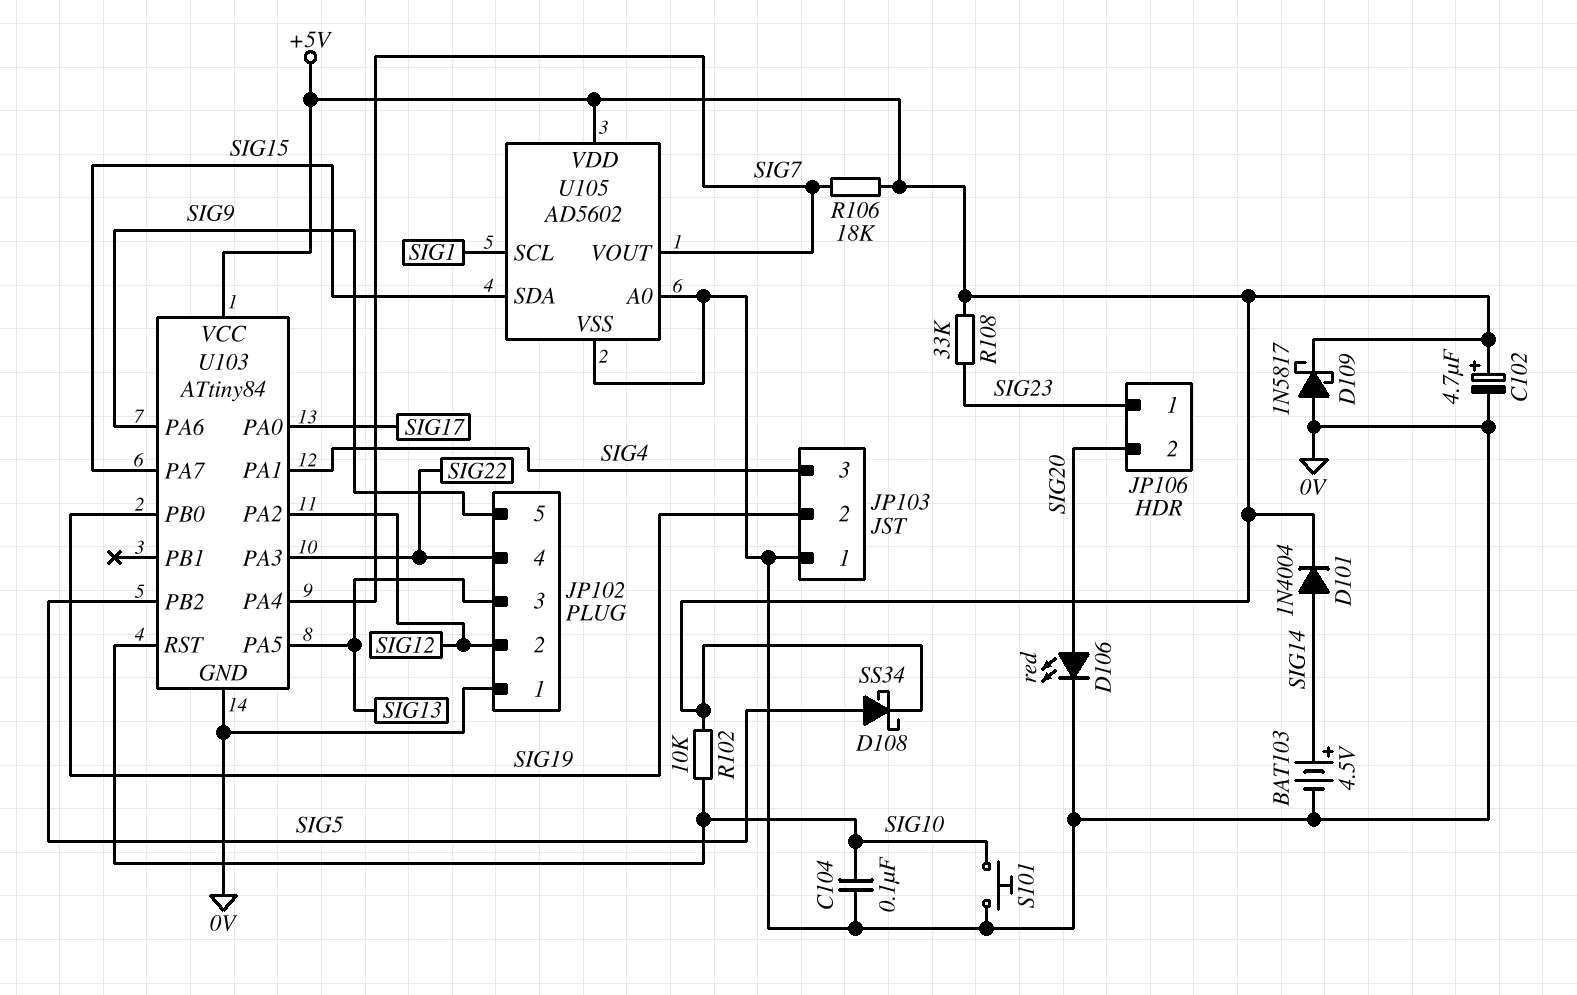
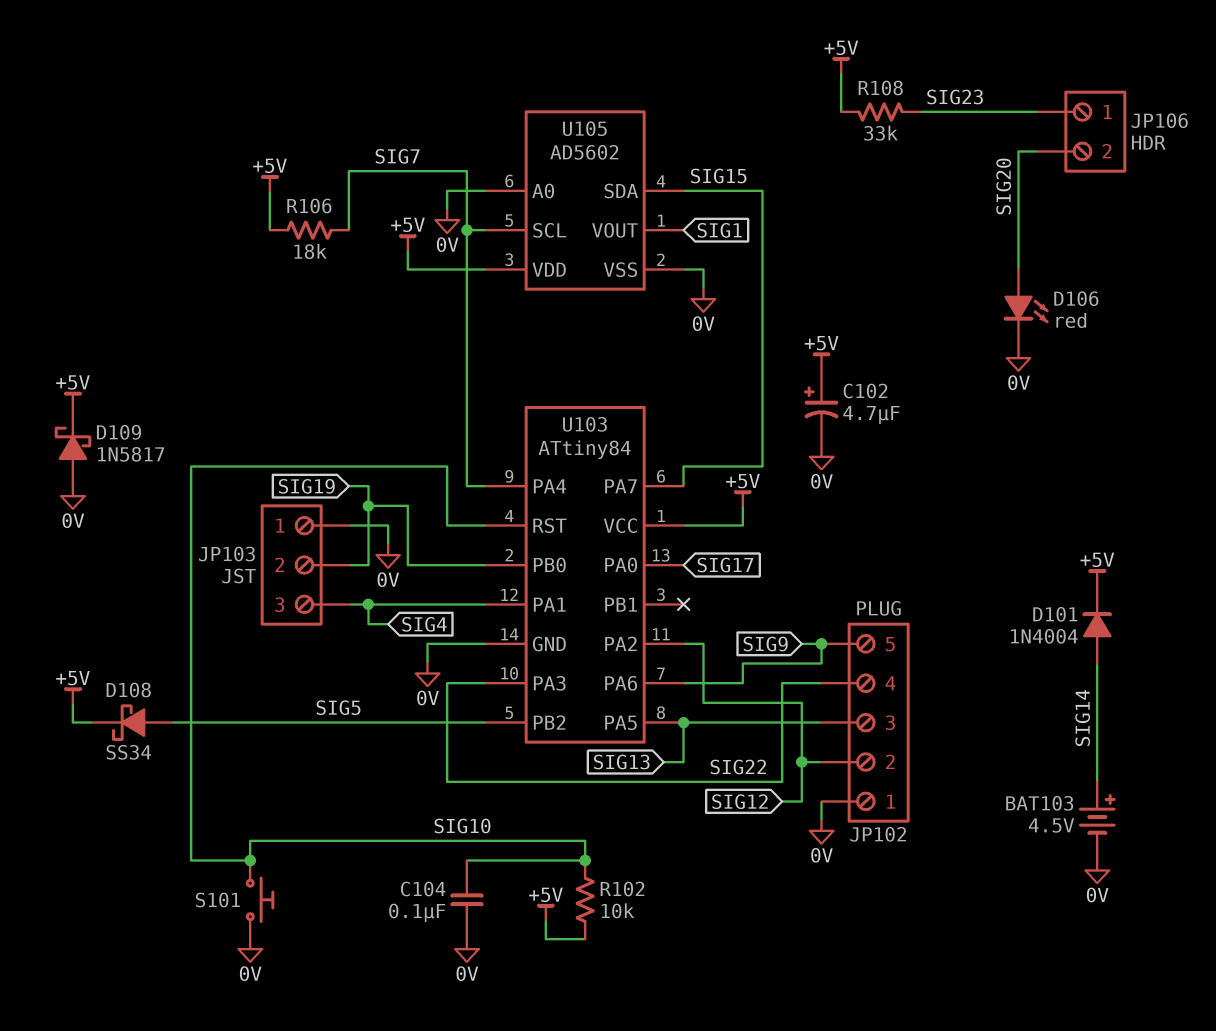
U105 pin SCL: SIG1 -> SIG7
U105 pin VOUT: SIG7 -> SIG1

